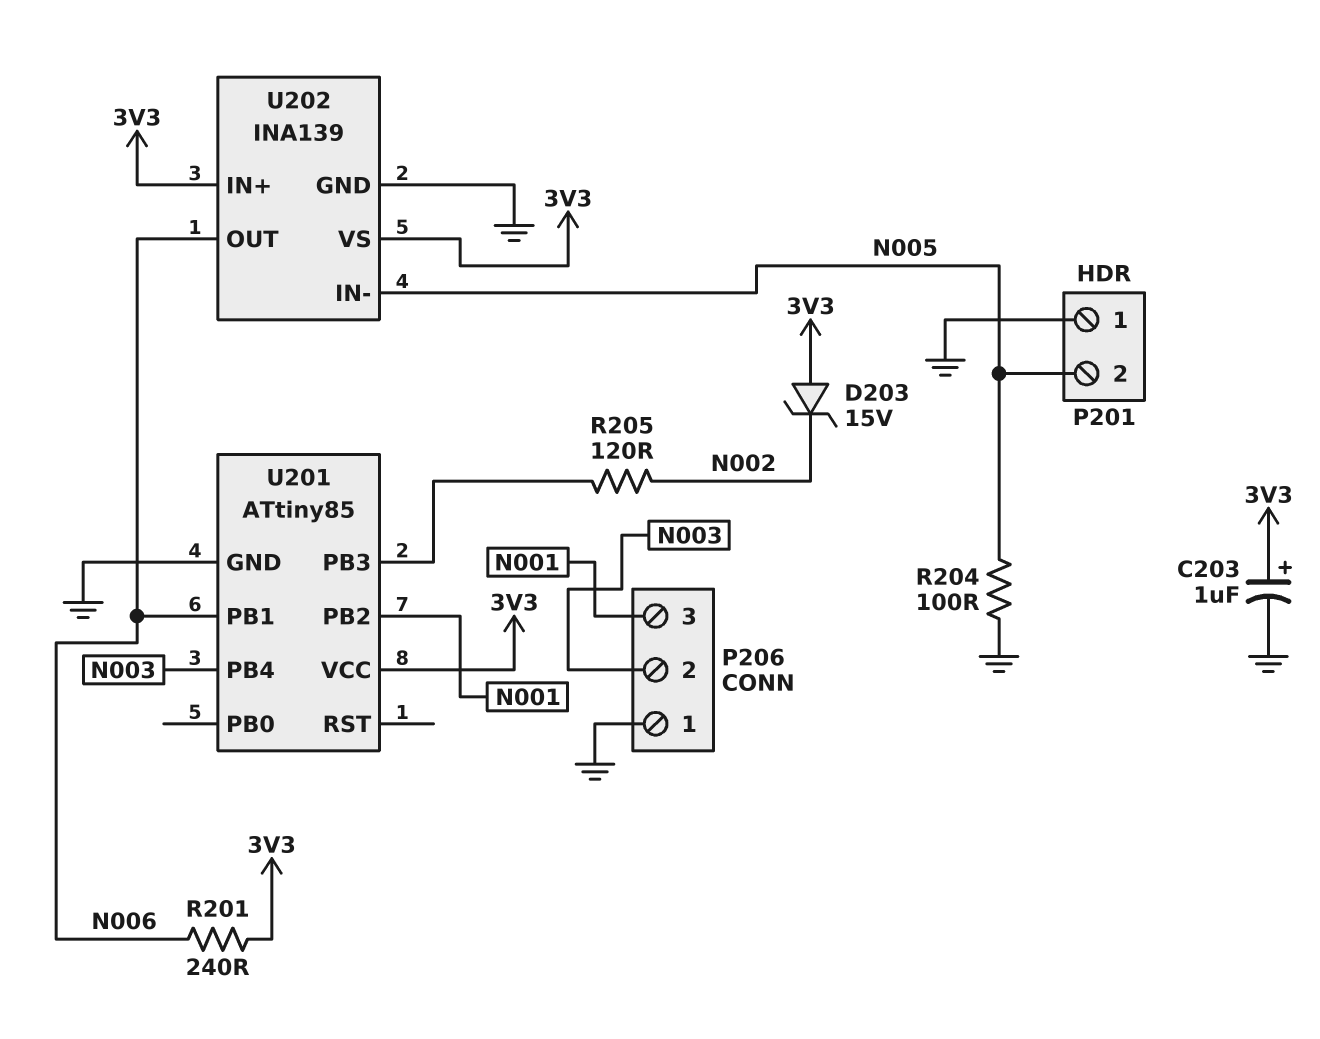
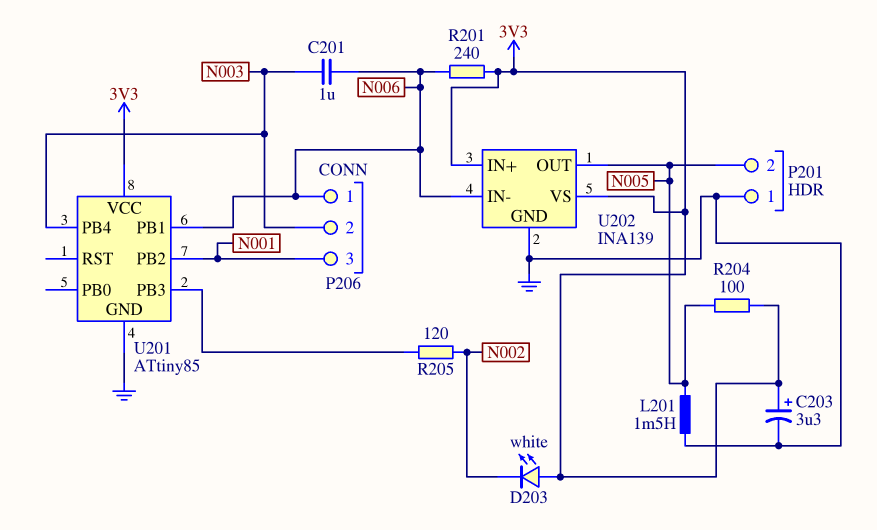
C201: none -> 1uF (N003, N006)
C203: 1uF (plus 3V3, minus GND) -> 3.3uF (plus 3V3, minus GND)
D203: zener 15V (A 3V3, K N002) -> LED white (A 3V3, K N002)
L201: none -> 1.5mH (GND, N005)
P206 pin 1: GND -> N006
R204: 100 (GND, N005) -> 100 (3V3, N005)
U202 pin IN-: N005 -> N006
U202 pin OUT: N006 -> N005

